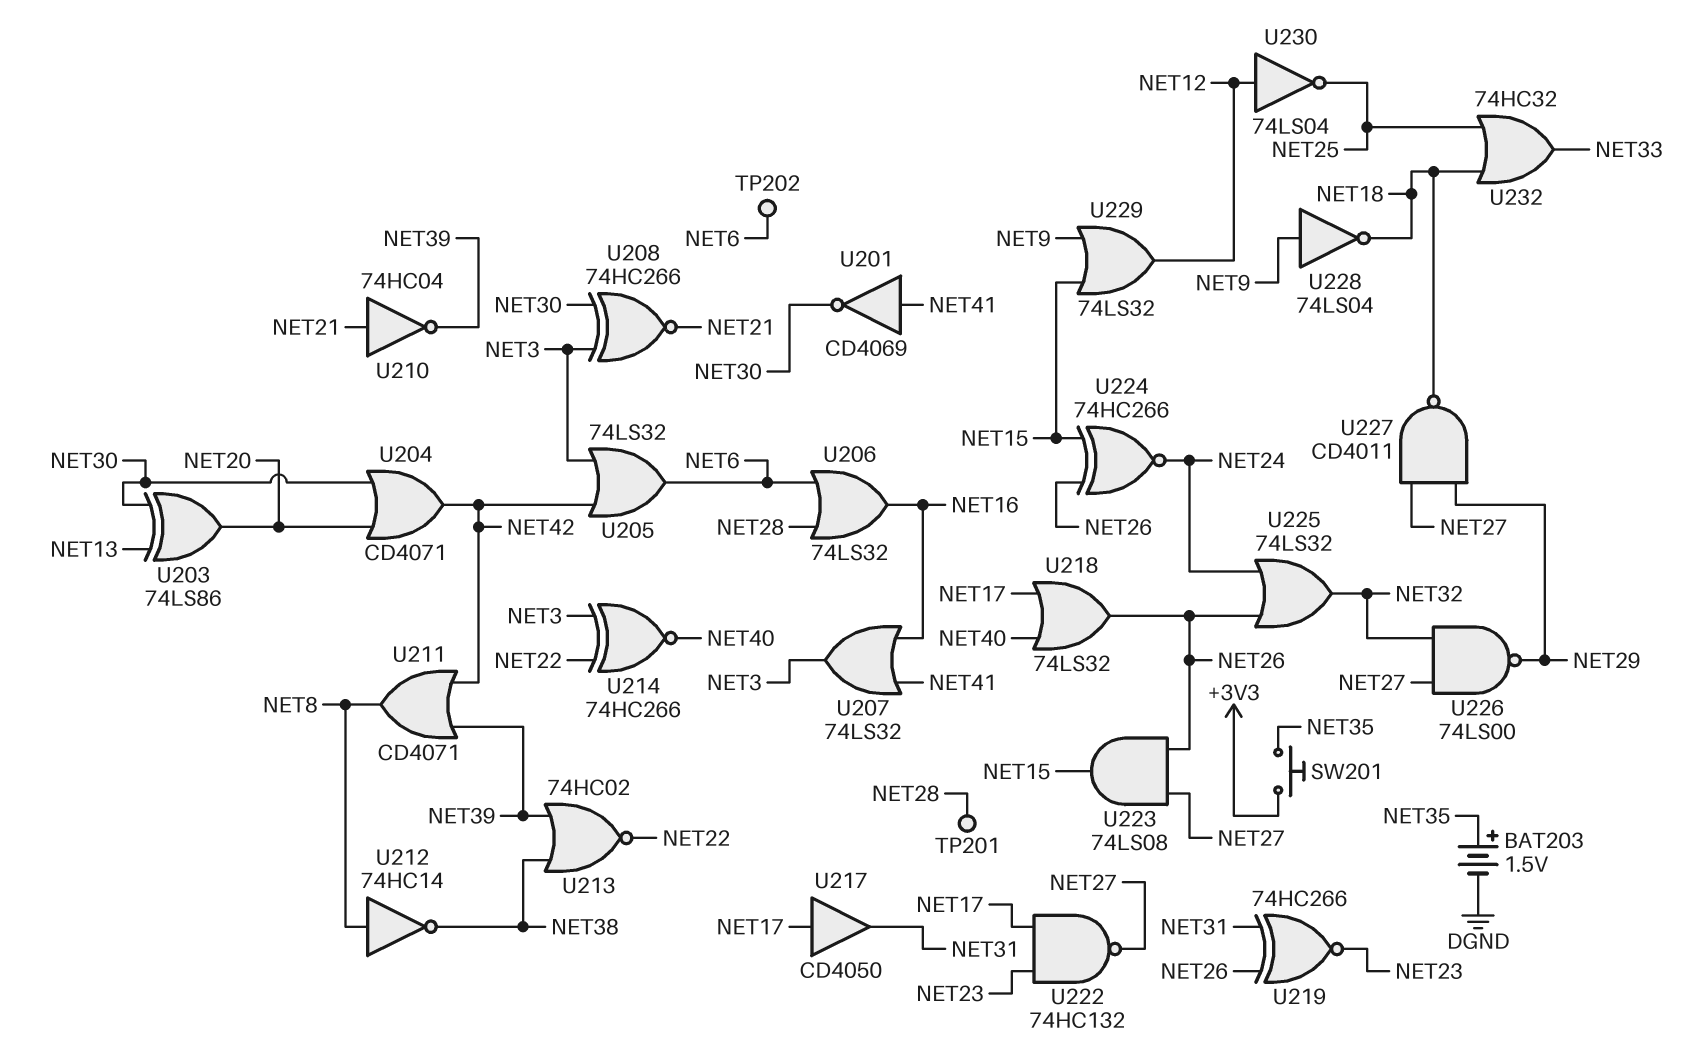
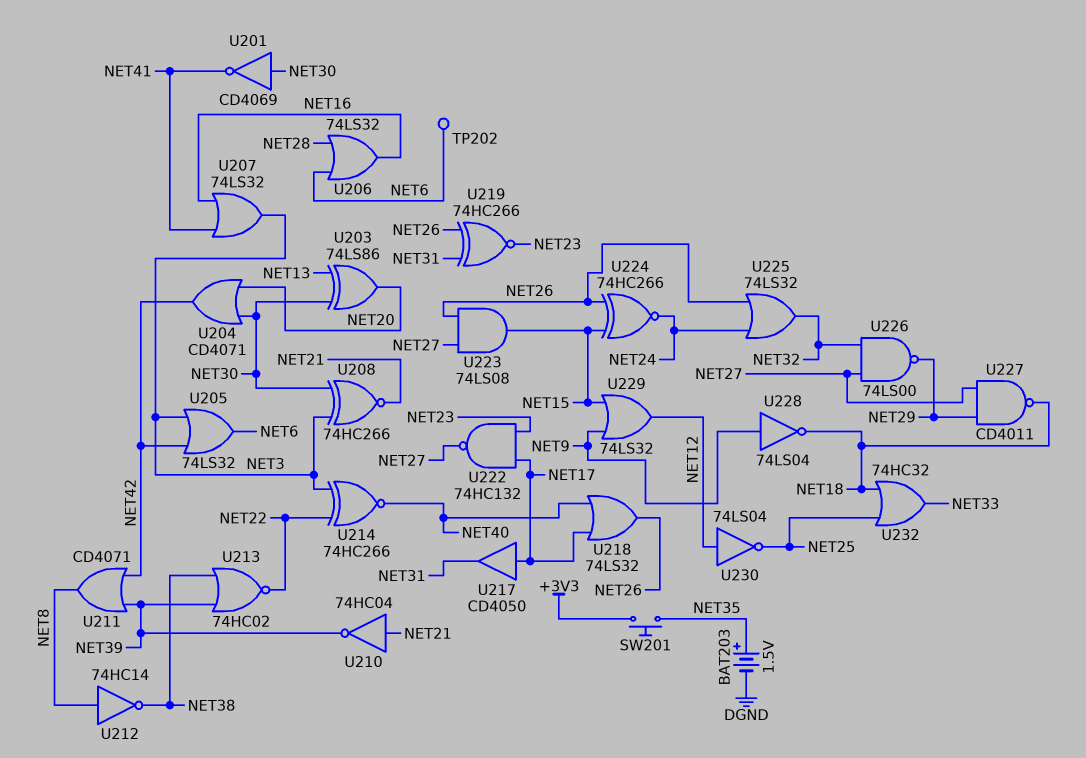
TP201: test point (NET28) -> none
U201: NOT CD4069 (in NET41, out NET30) -> NOT CD4069 (in NET30, out NET41)

